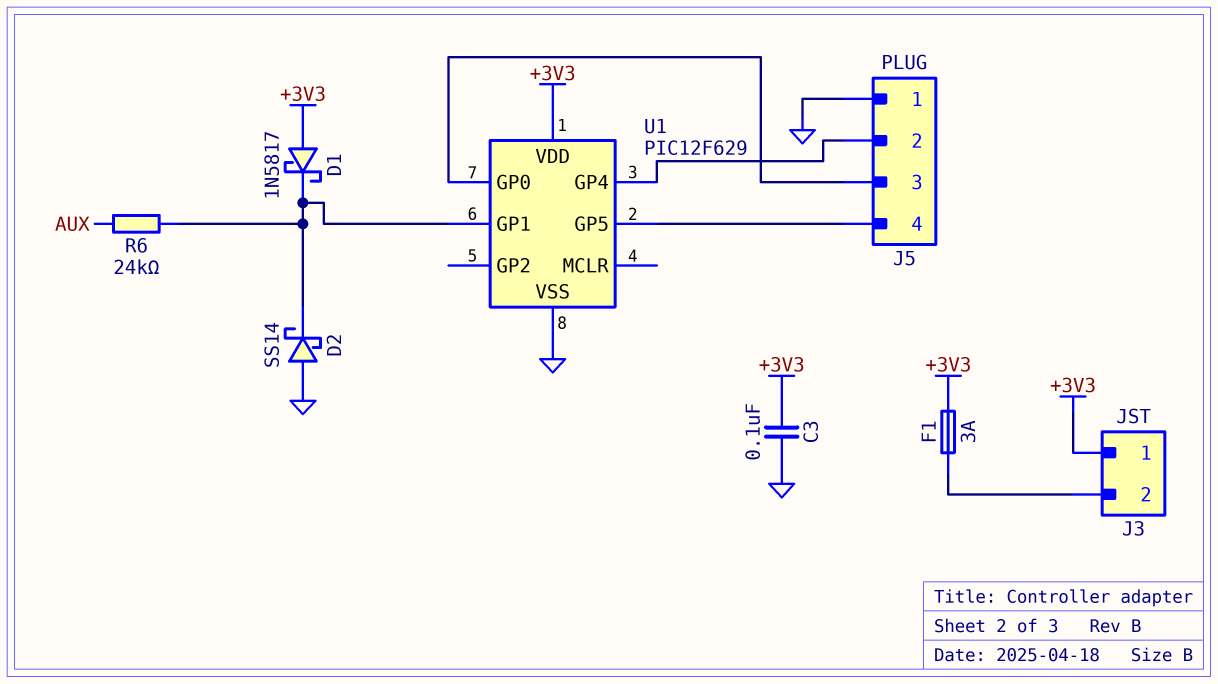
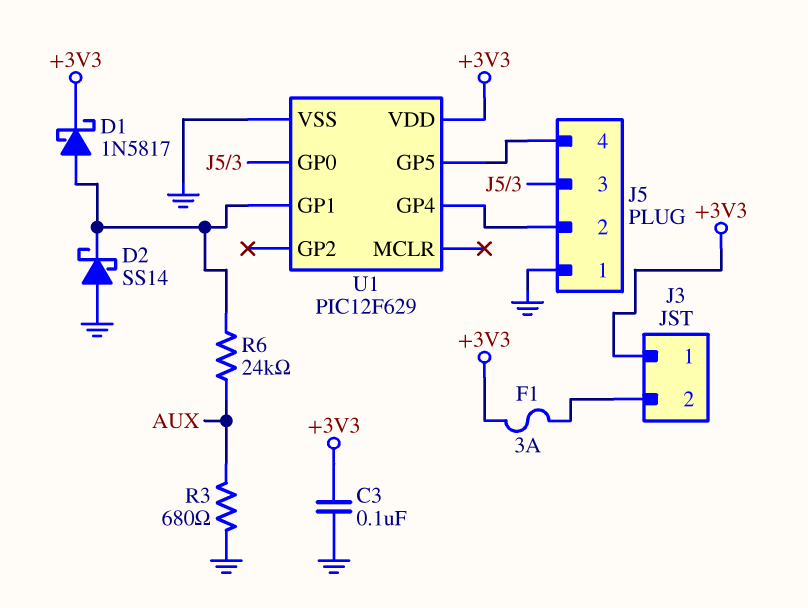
D1: schottky 1N5817 (A +3V3, K U1/GP1) -> schottky 1N5817 (A U1/GP1, K +3V3)
R3: none -> 680 (AUX, GND)

